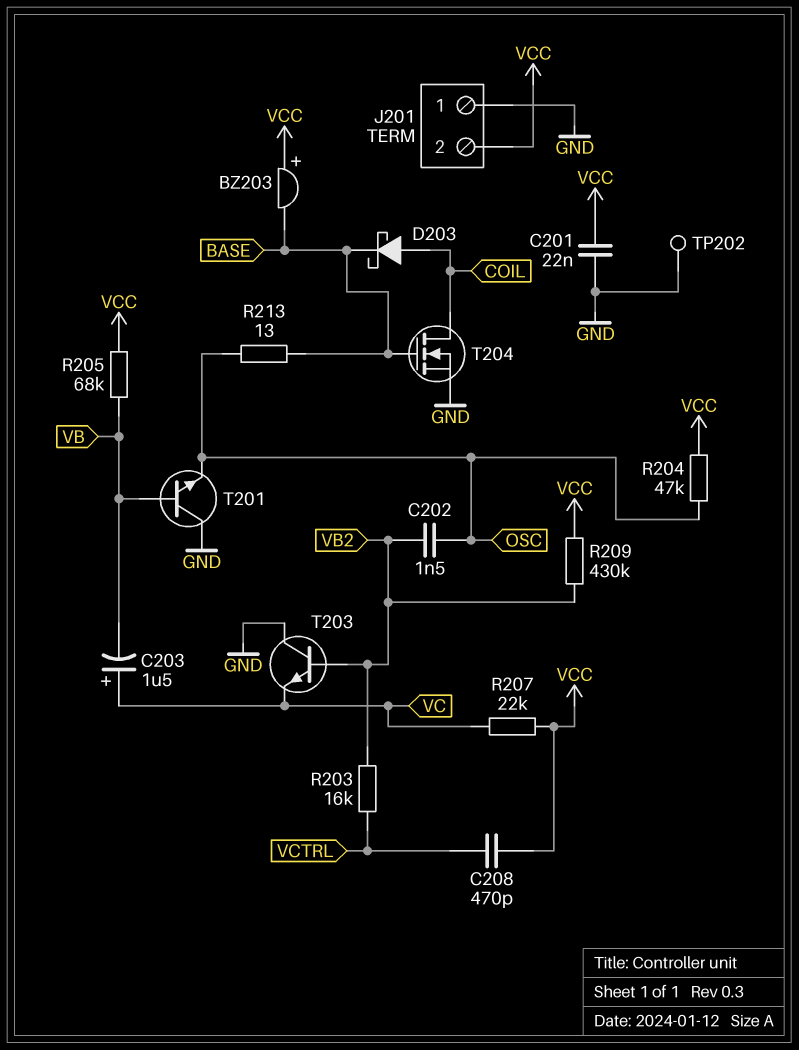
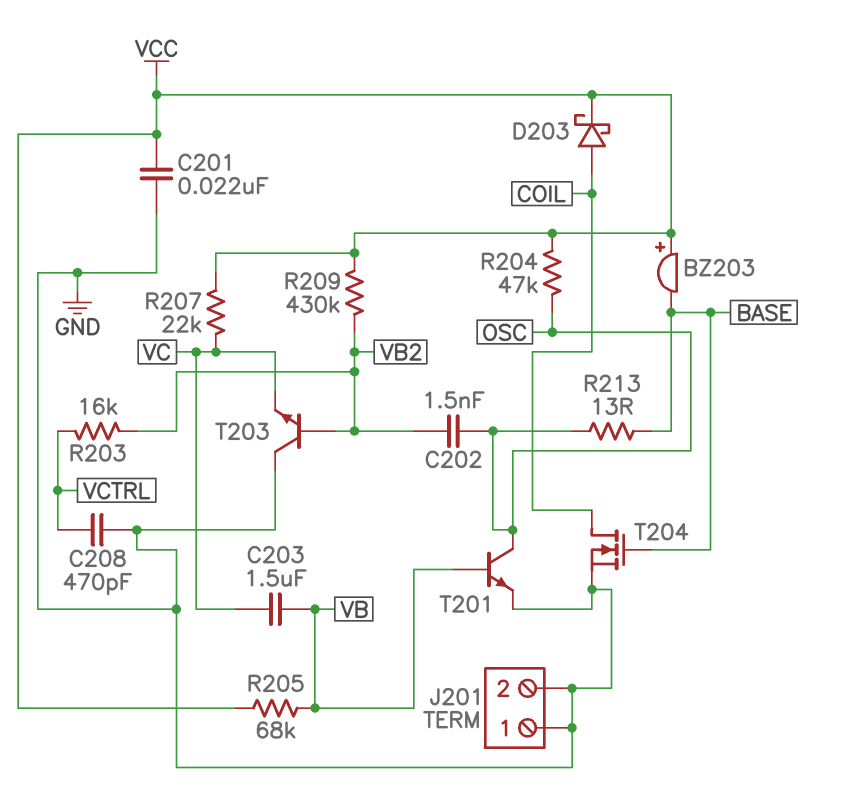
C203: 1.5uF (plus VC, minus VB) -> 1.5uF (VB, VC)
C208: 470pF (VCC, VCTRL) -> 470pF (GND, VCTRL)
D203: schottky (A COIL, K BASE) -> schottky (A COIL, K VCC)
J201 pin 2: VCC -> GND
T201: NPN (B VB, C GND, E OSC) -> NPN (B VB, C OSC, E GND)
TP202: test point (GND) -> none

